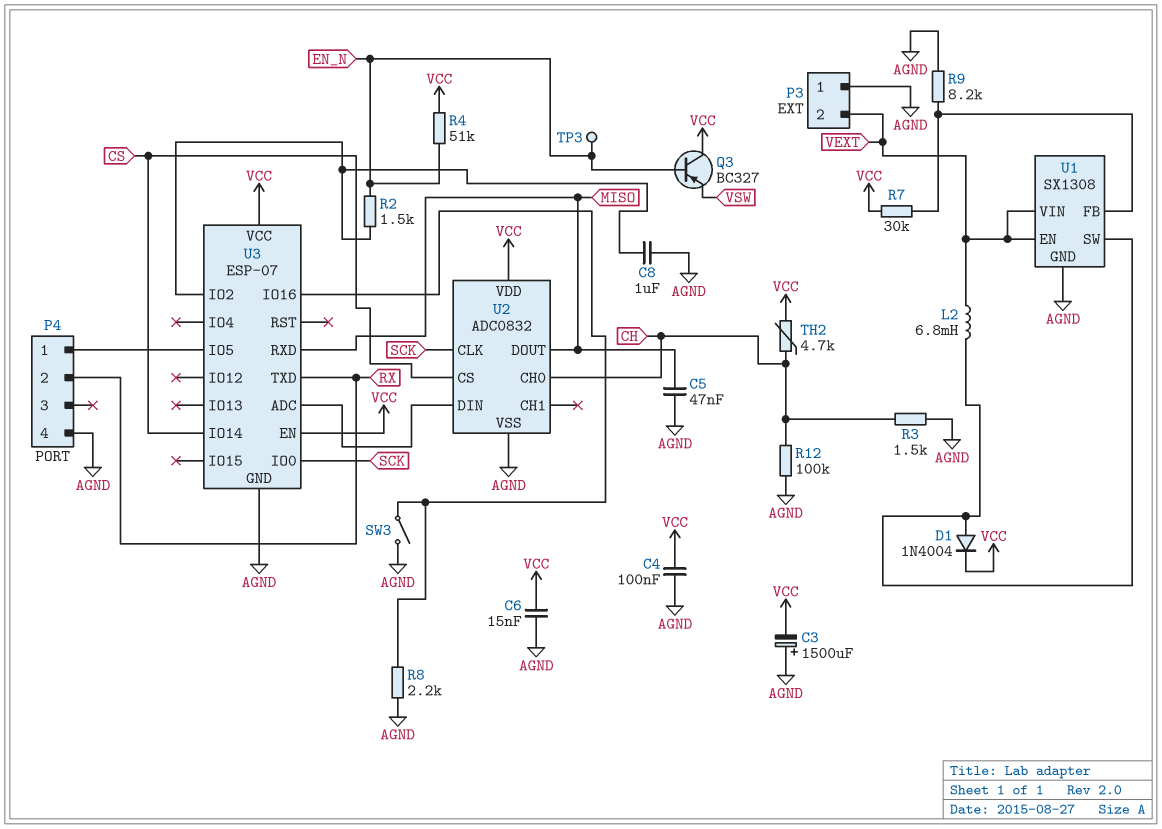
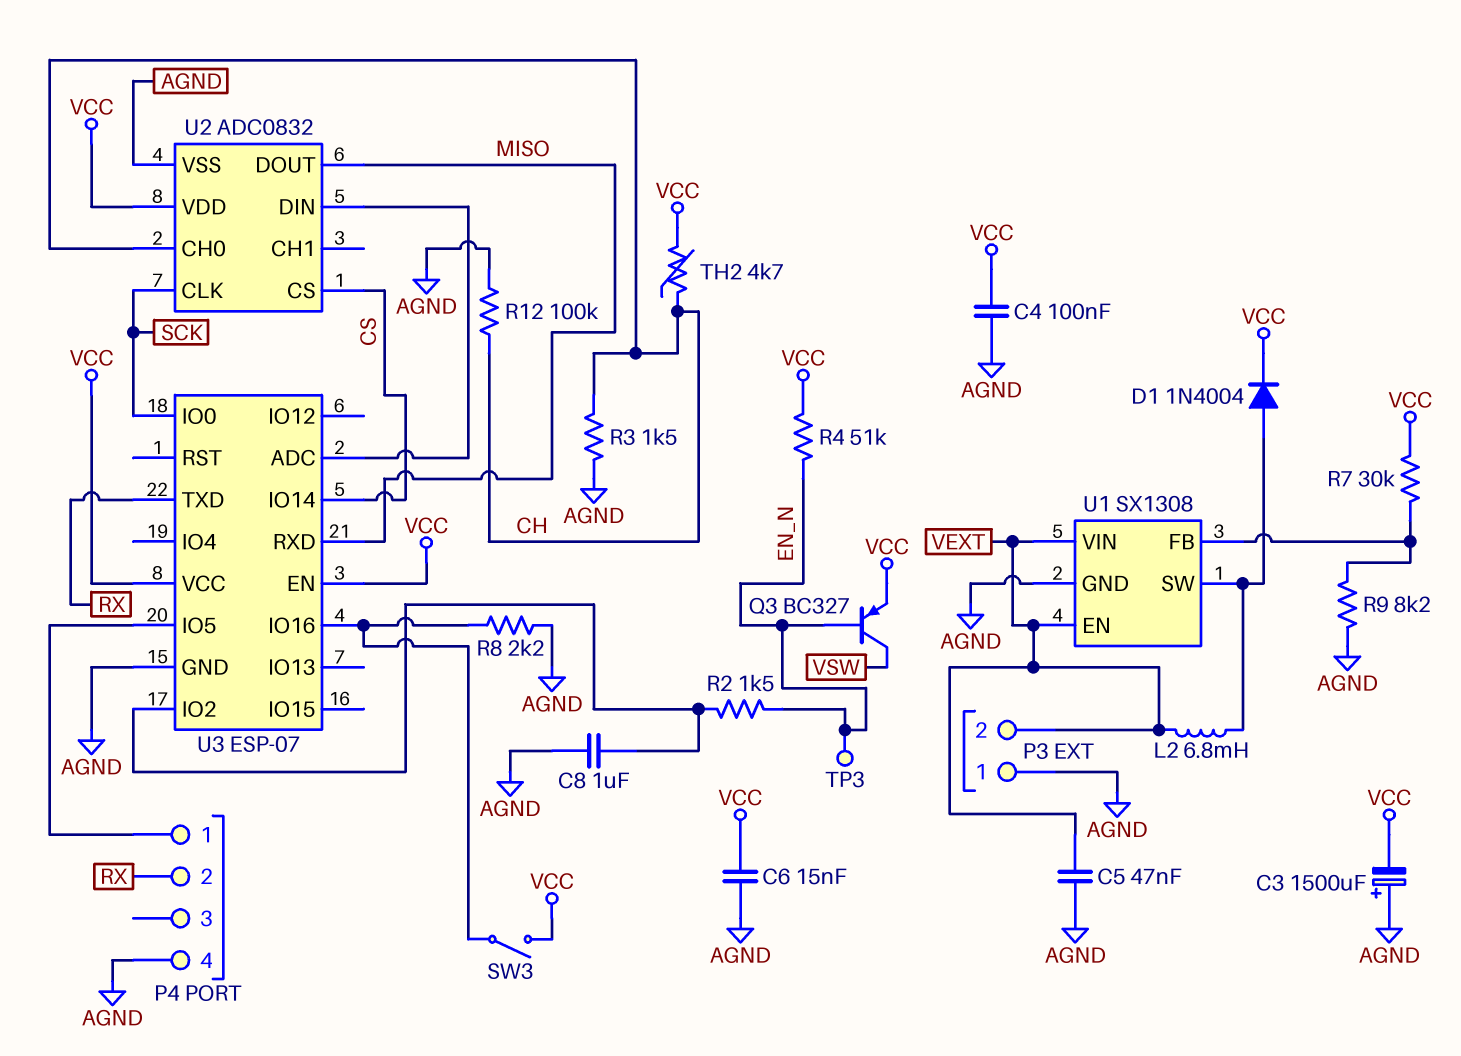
C5: 47nF (AGND, MISO) -> 47nF (AGND, VEXT)
Q3: PNP BC327 (B EN_N, C VCC, E VSW) -> PNP BC327 (B EN_N, C VSW, E VCC)
SW3: switch (AGND, U3/IO16) -> switch (U3/IO16, VCC)

